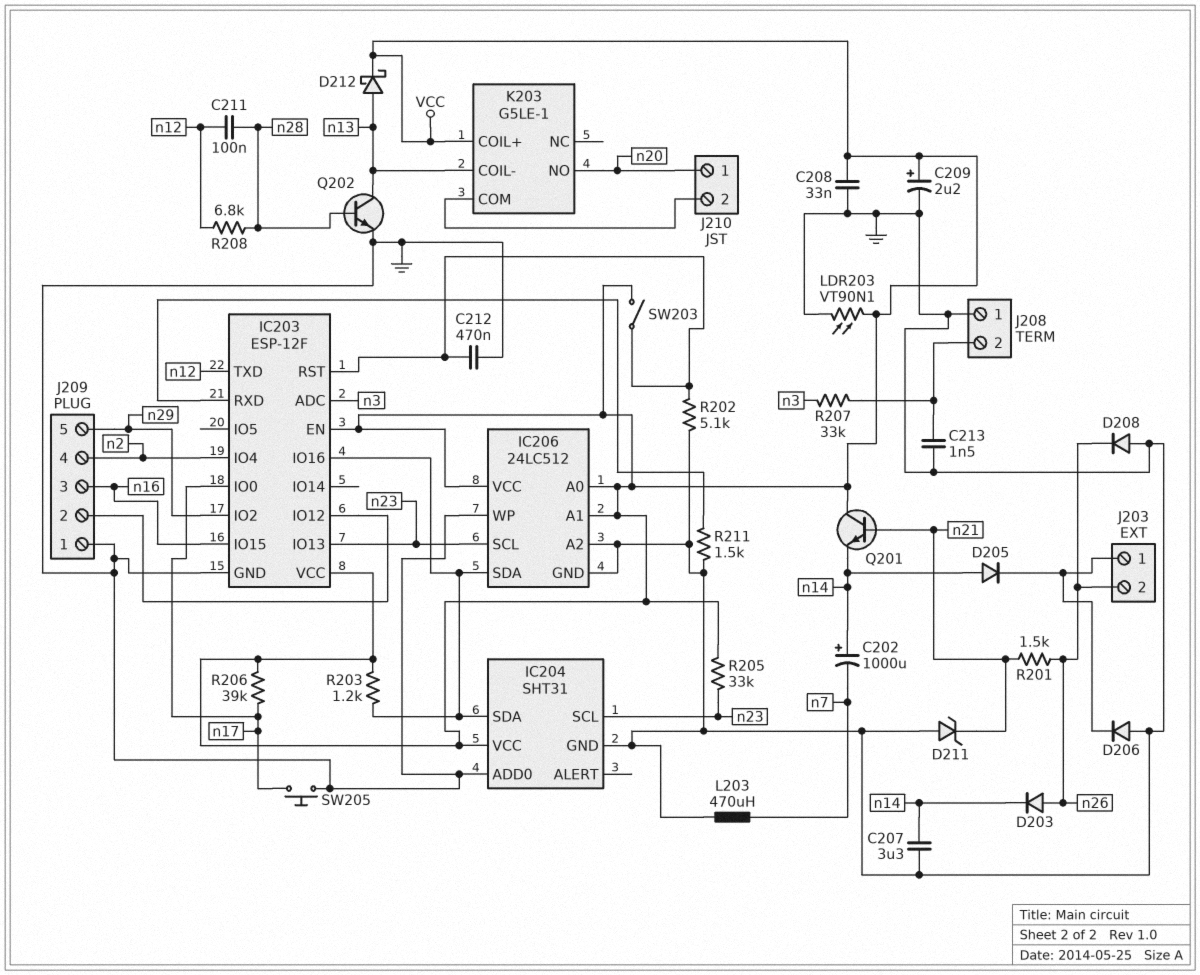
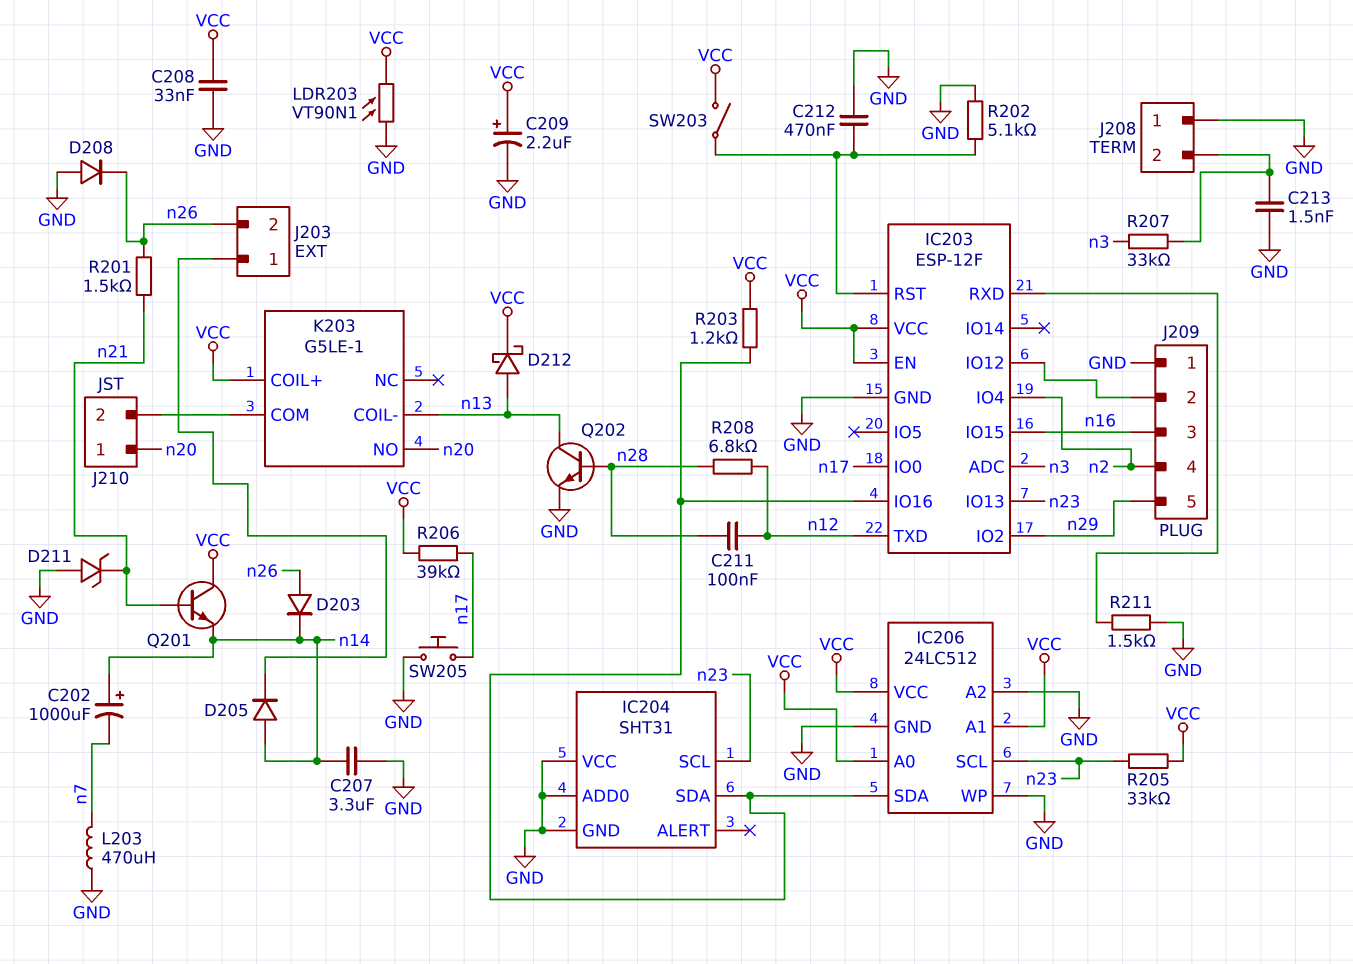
D206: diode (A GND, K J203/1) -> none
IC204 pin VCC: VCC -> GND

